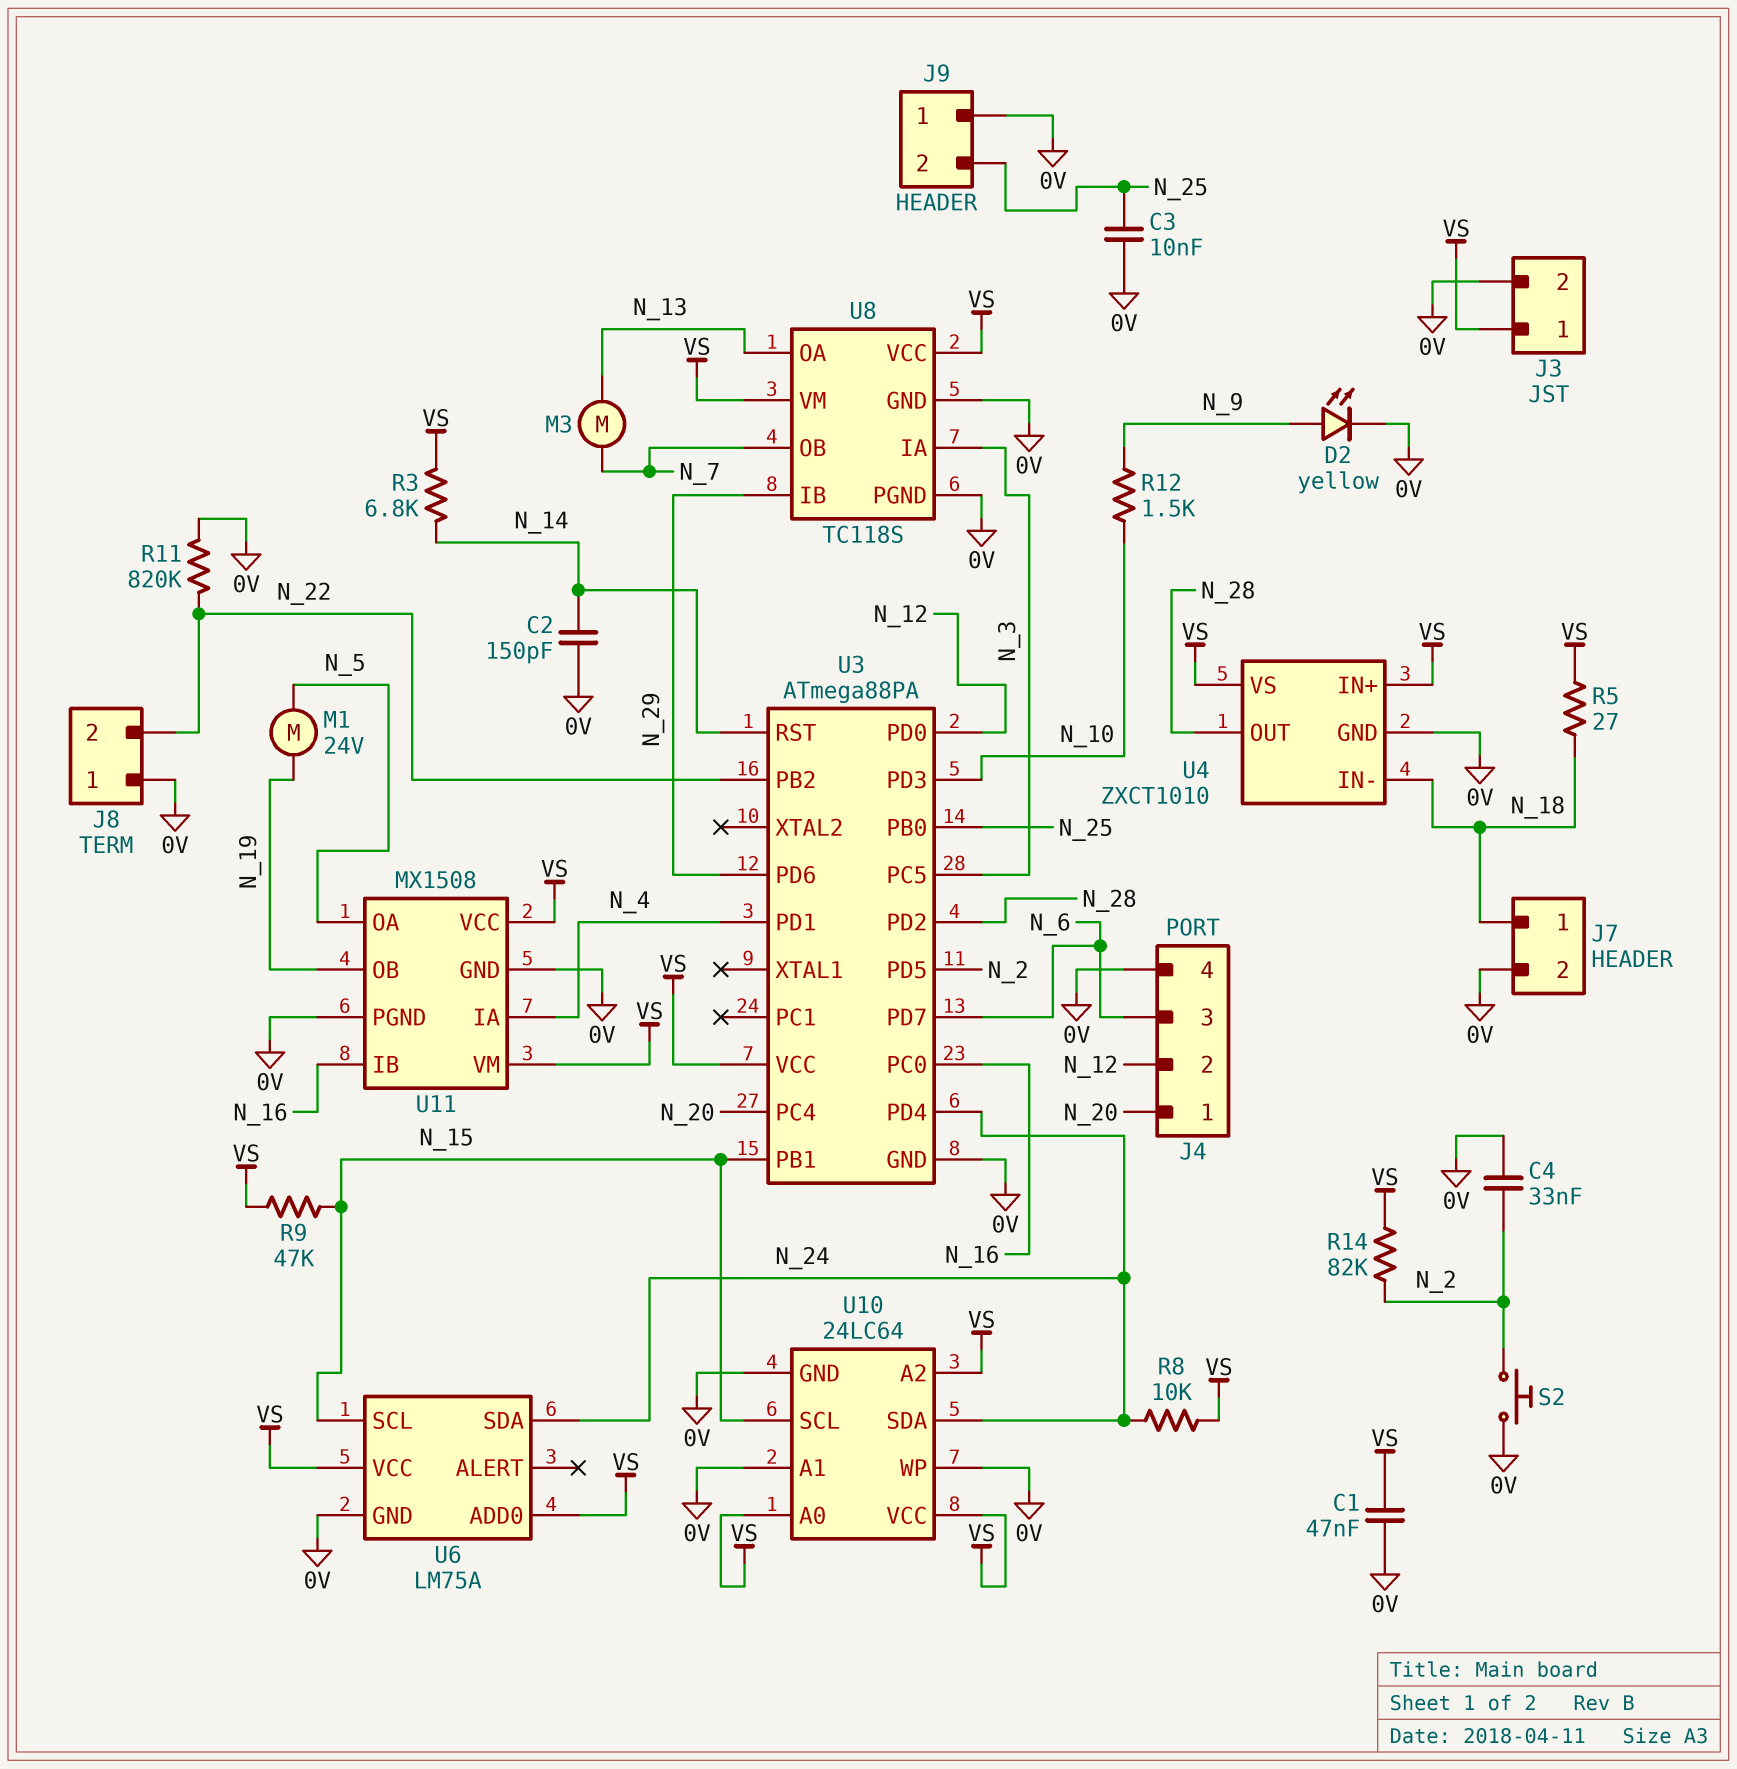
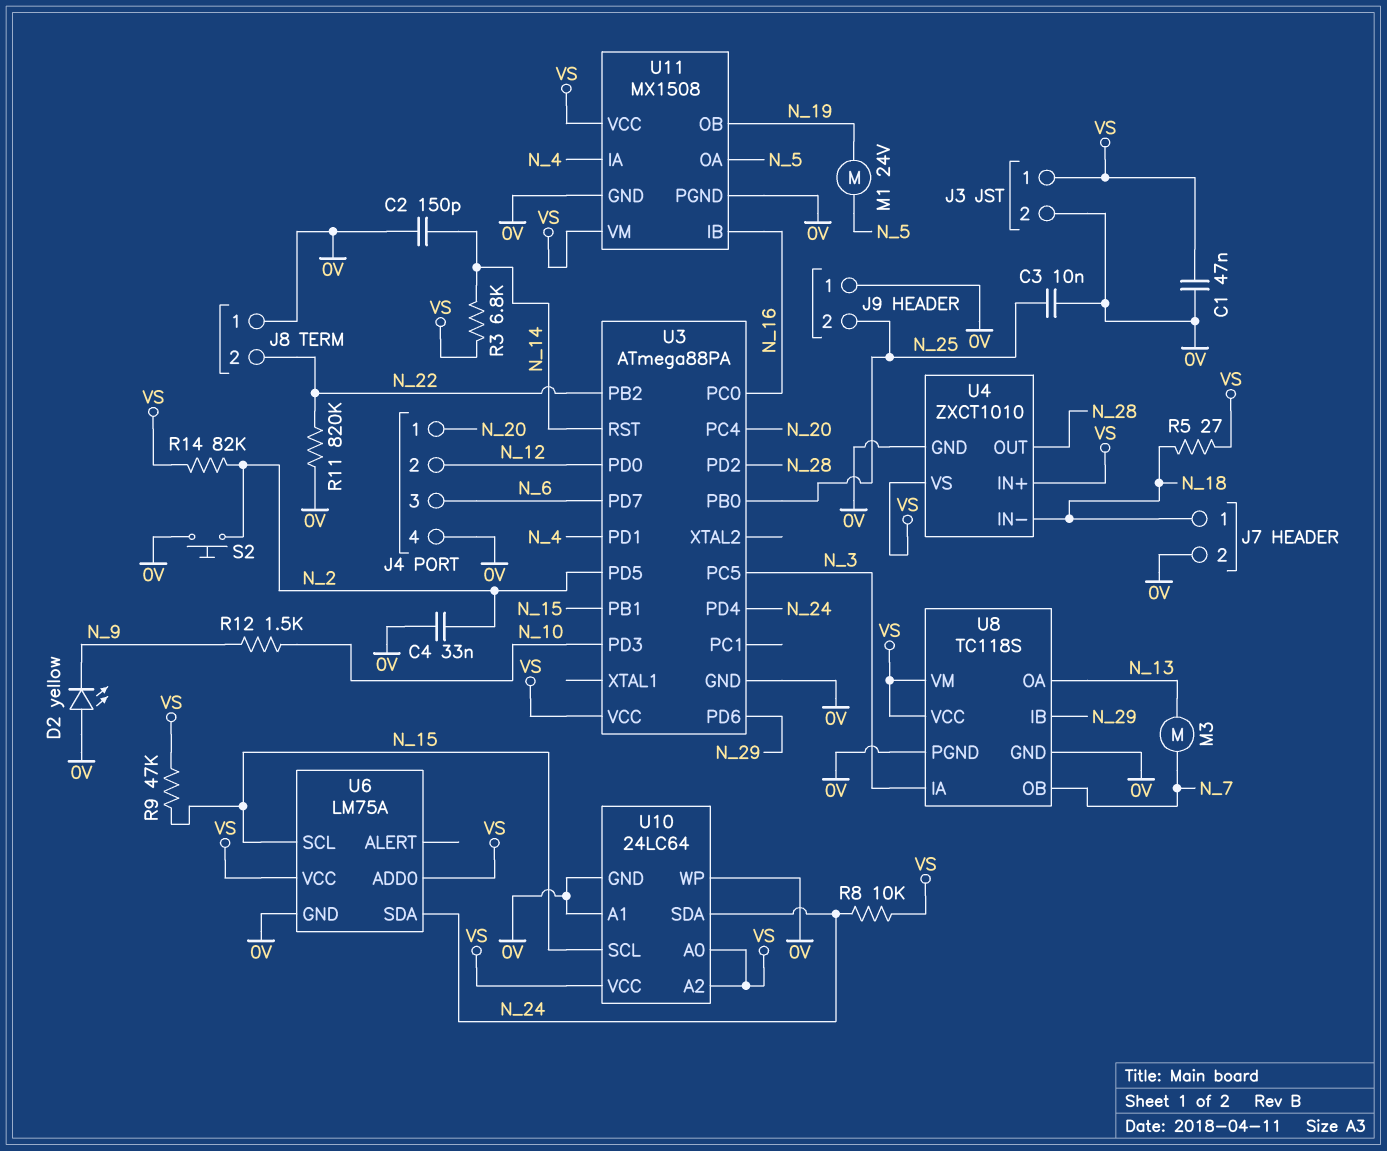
D2: LED yellow (A N_9, K 0V) -> LED yellow (A 0V, K N_9)

